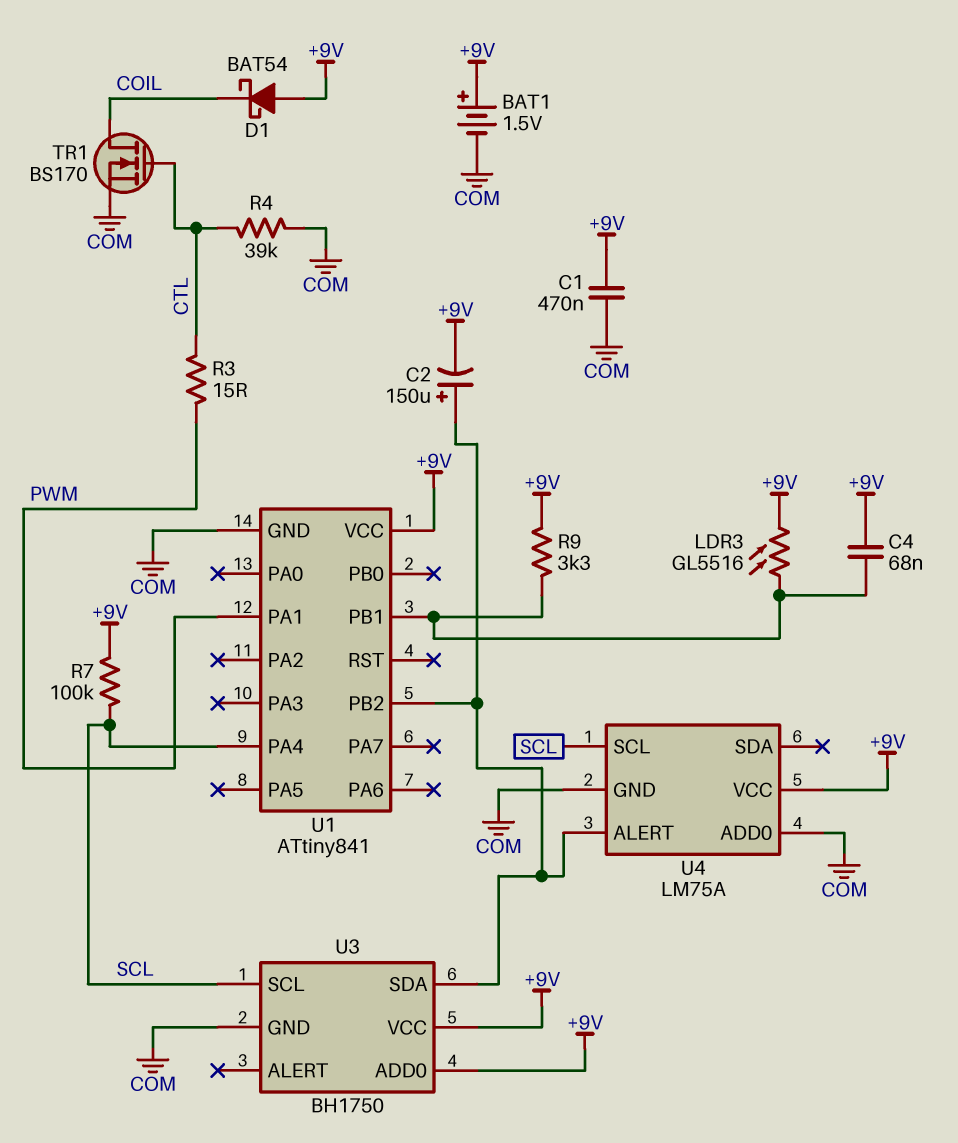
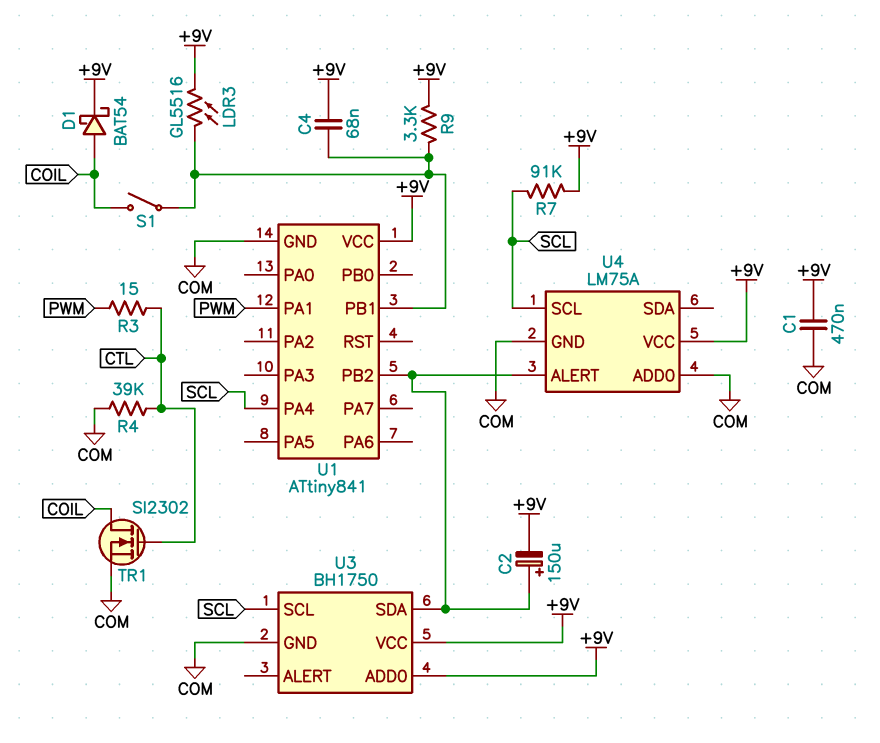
BAT1: 1.5V (plus +9V, minus COM) -> none
D1: schottky BAT54 (A +9V, K COIL) -> schottky BAT54 (A COIL, K +9V)
R7: 100k (+9V, SCL) -> 91k (+9V, SCL)
S1: none -> switch (COIL, U1/PB1)
TR1: NMOS BS170 (G CTL, D COIL, S COM) -> NMOS SI2302 (G CTL, D COIL, S COM)

